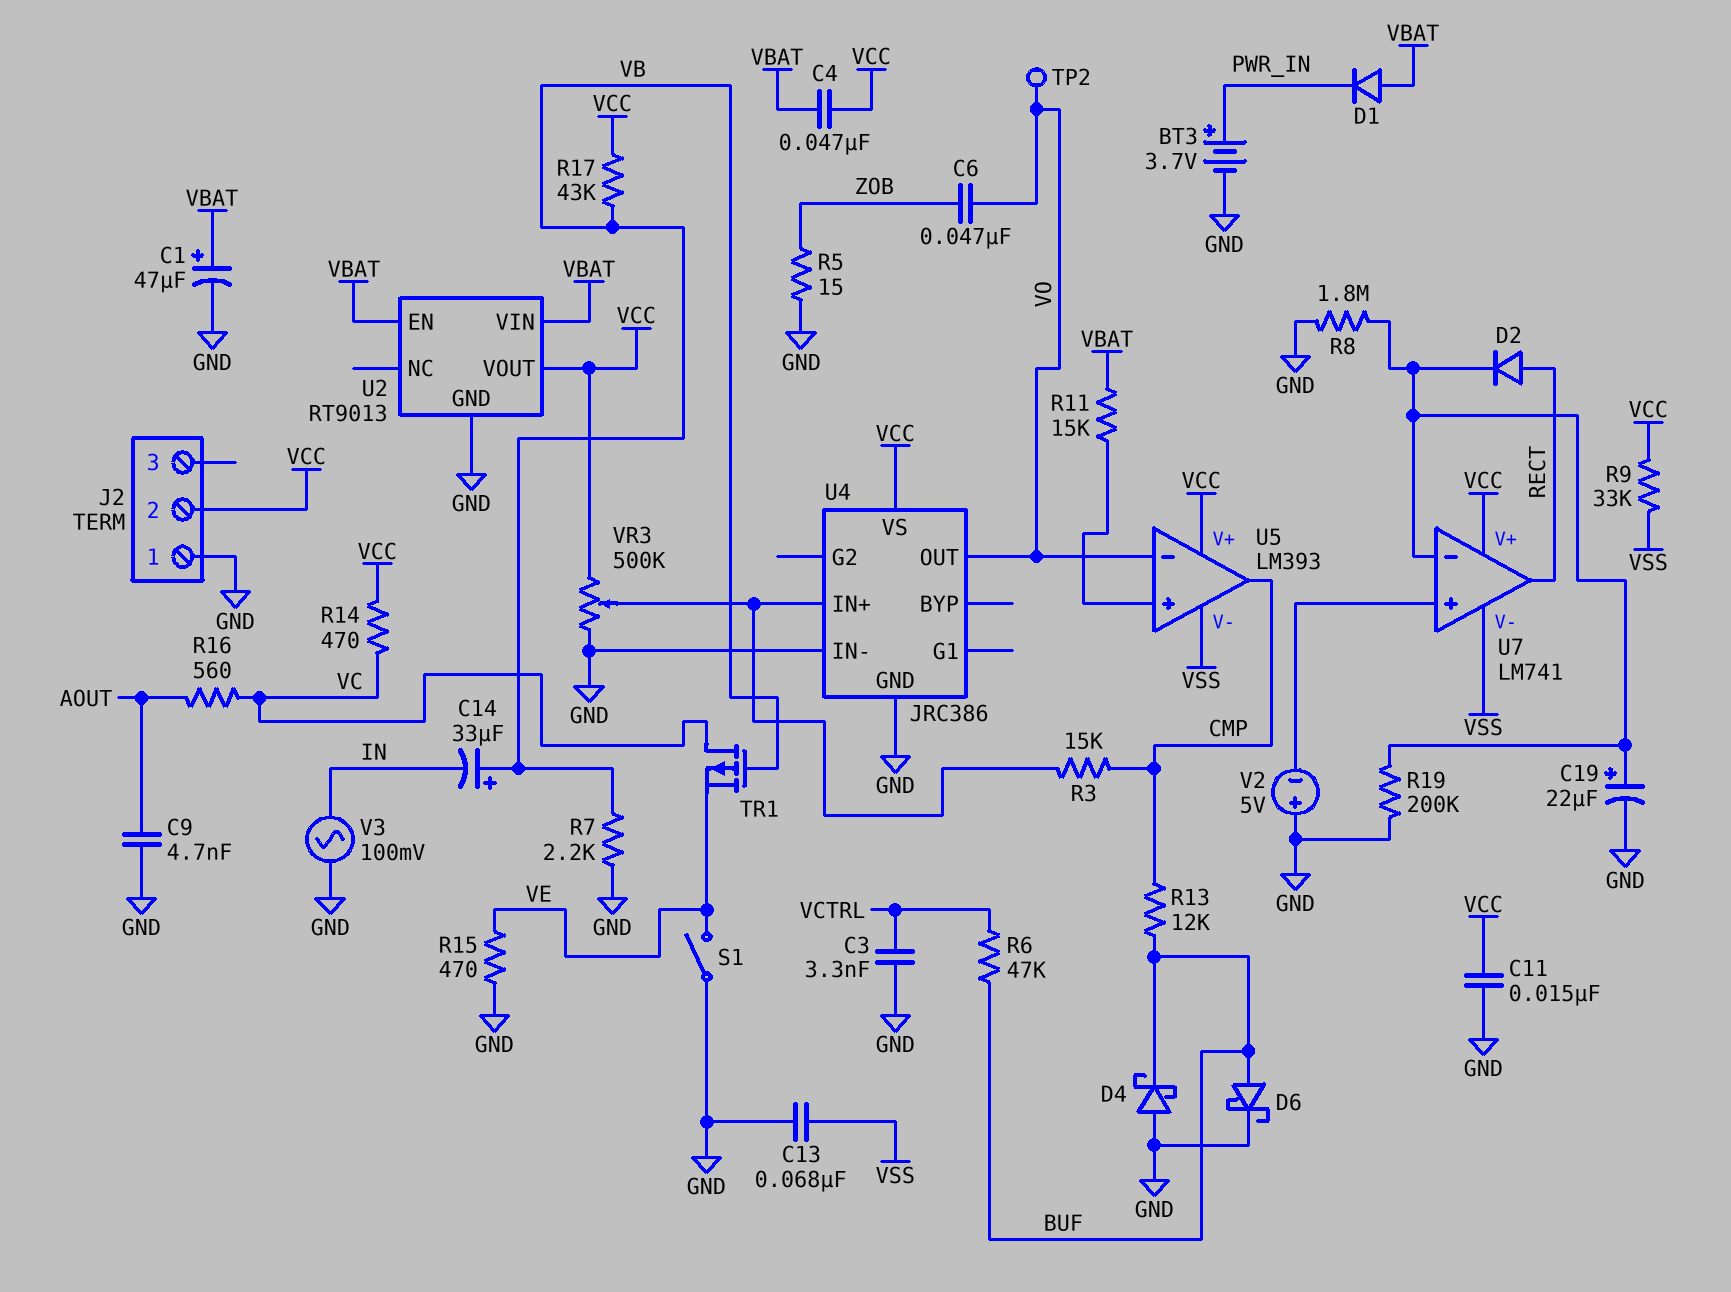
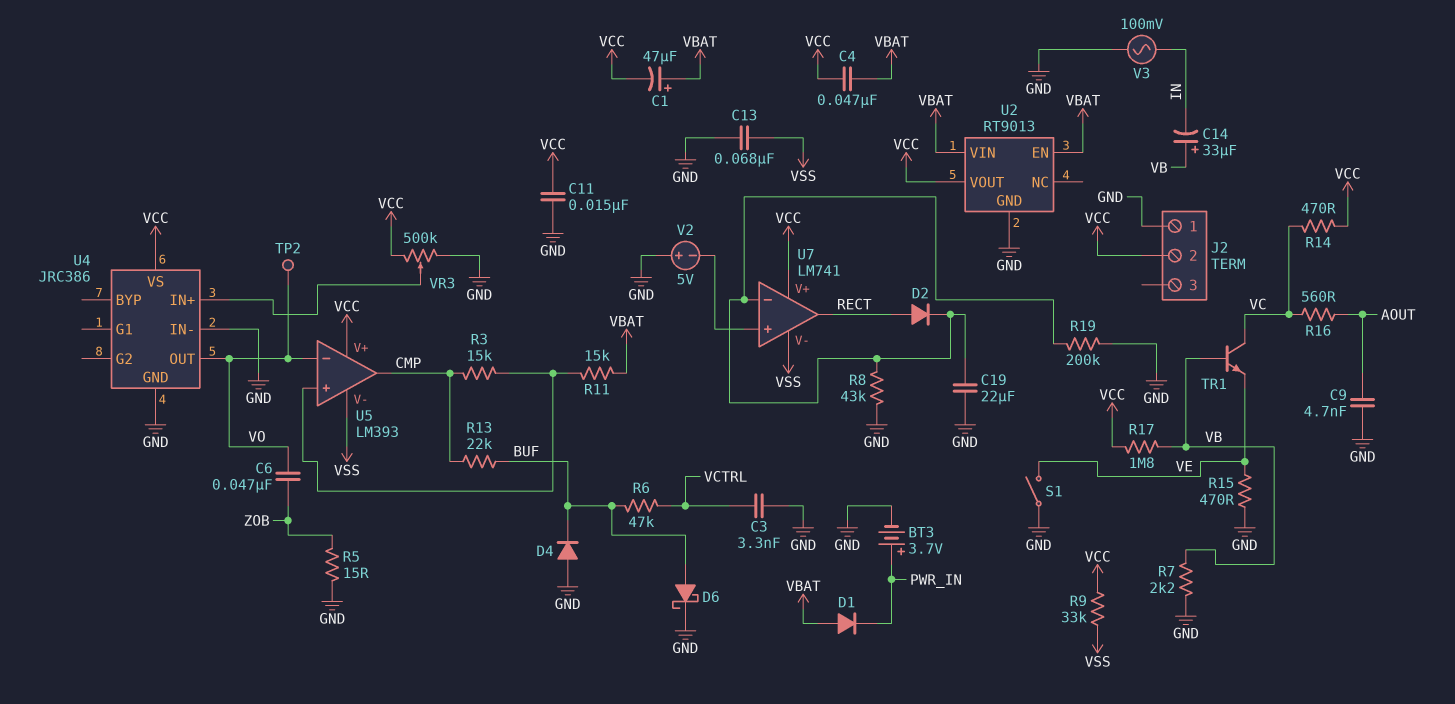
C1: 47uF (plus VBAT, minus GND) -> 47uF (plus VBAT, minus VCC)
C19: 22uF (plus U7/in-, minus GND) -> 22uF (GND, U7/in-)
D4: schottky (A GND, K BUF) -> diode (A GND, K BUF)
R3: 15k (CMP, U4/IN+) -> 15k (CMP, U5/in+)
R8: 1.8M (GND, U7/in-) -> 43k (GND, U7/in-)
R13: 12k (BUF, CMP) -> 22k (BUF, CMP)
R17: 43k (VB, VCC) -> 1.8M (VB, VCC)
TR1: PMOS (G VB, D VC, S VE) -> NPN (B VB, C VC, E VE)

